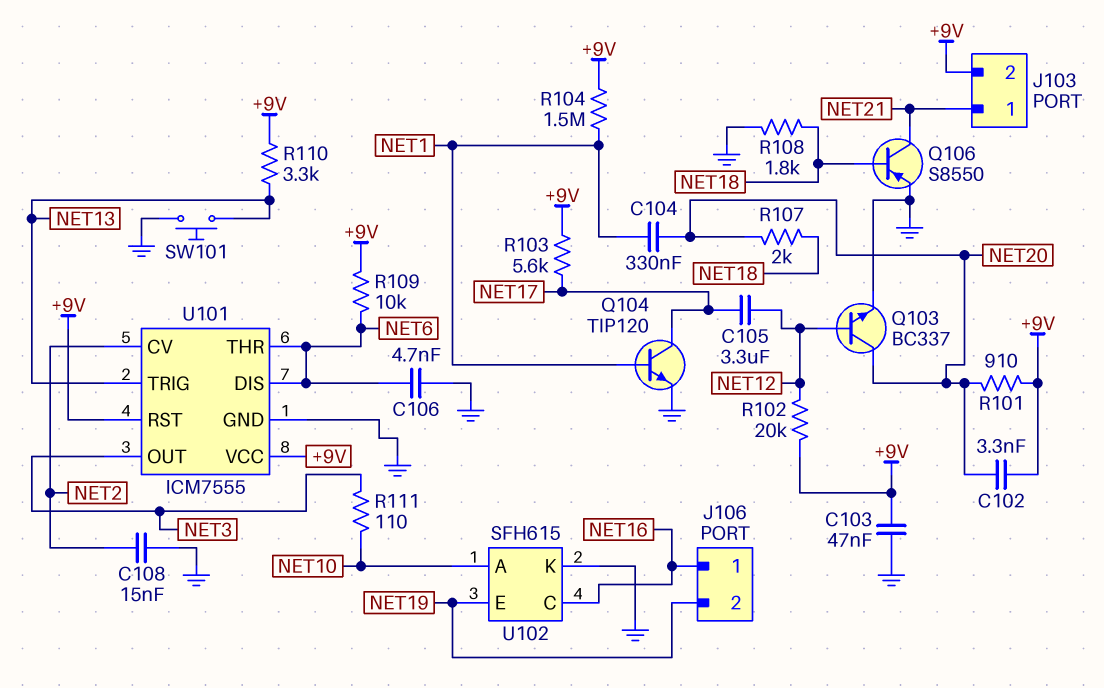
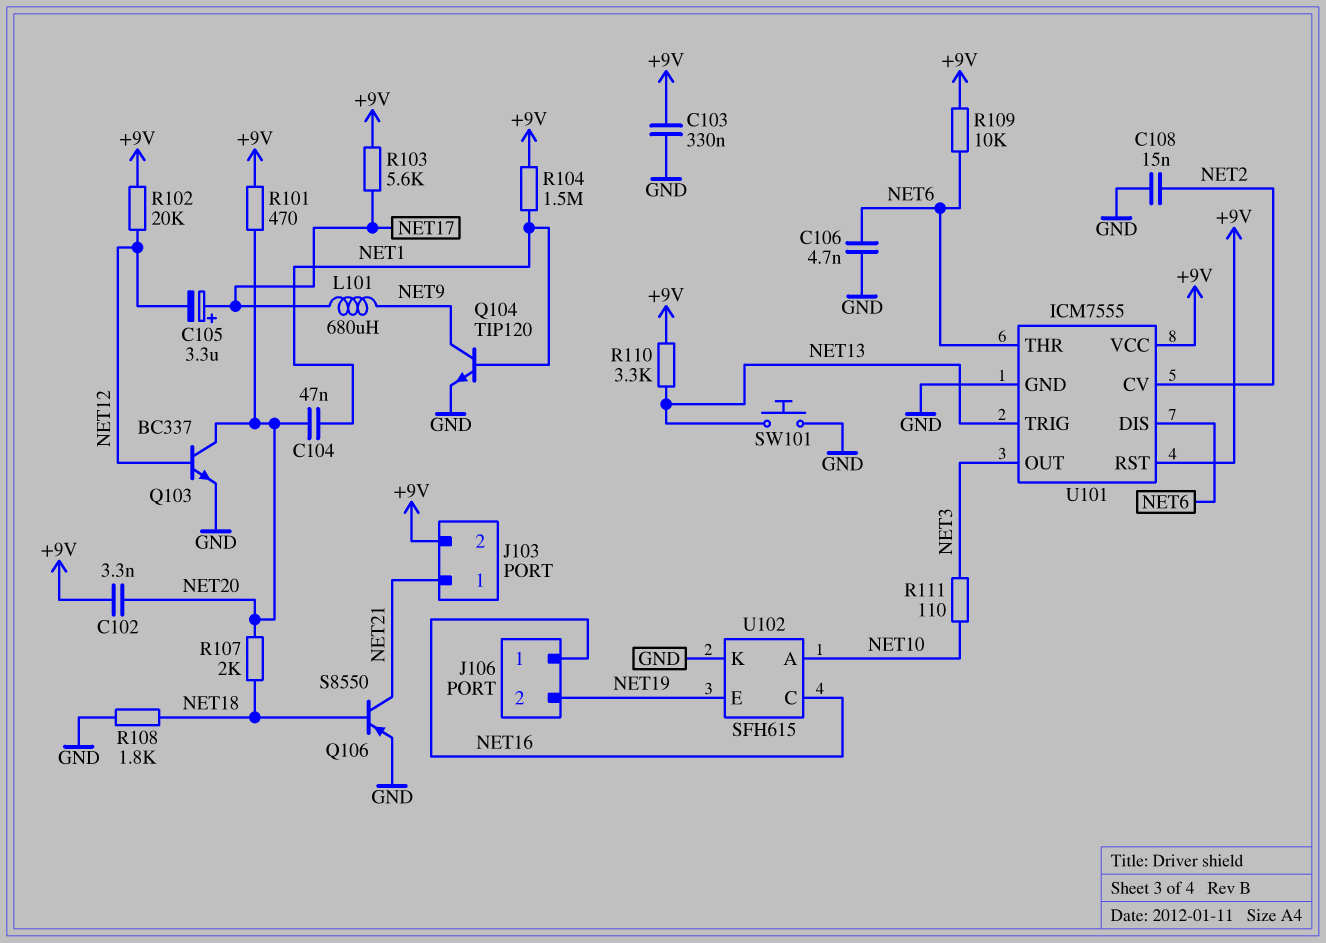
C103: 47nF (+9V, GND) -> 330nF (+9V, GND)
C104: 330nF (NET1, NET20) -> 47nF (NET1, NET20)
C105: 3.3uF (NET12, NET17) -> 3.3uF (plus NET17, minus NET12)
L101: none -> 680uH (NET9, NET17)
Q104: NPN TIP120 (B NET1, C NET17, E GND) -> NPN TIP120 (B NET1, C NET9, E GND)
R101: 910 (+9V, NET20) -> 470 (+9V, NET20)

